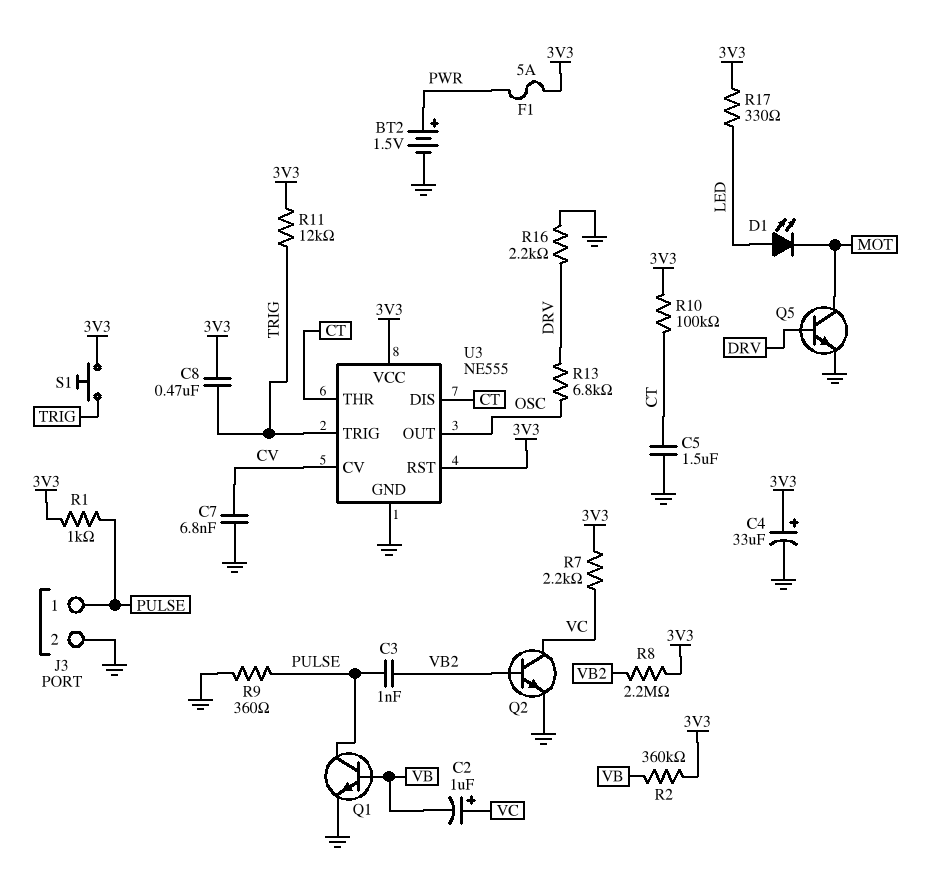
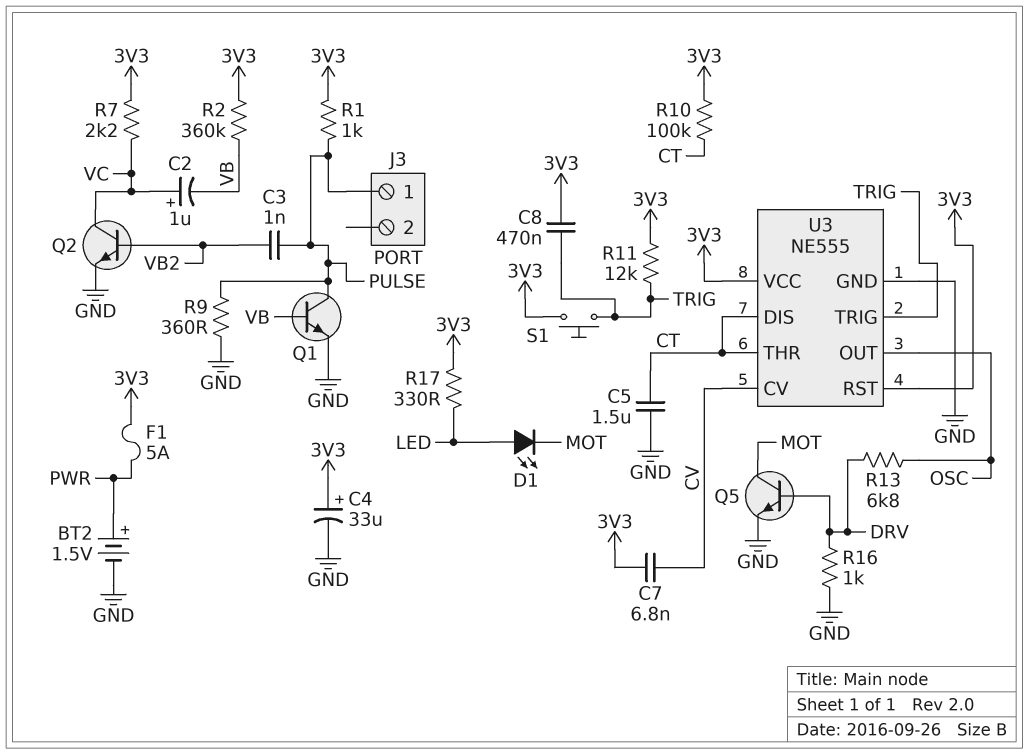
C7: 6.8nF (CV, GND) -> 6.8nF (3V3, CV)
J3 pin 2: GND -> none
R8: 2.2M (3V3, VB2) -> none
R16: 2.2k (DRV, GND) -> 1k (DRV, GND)

